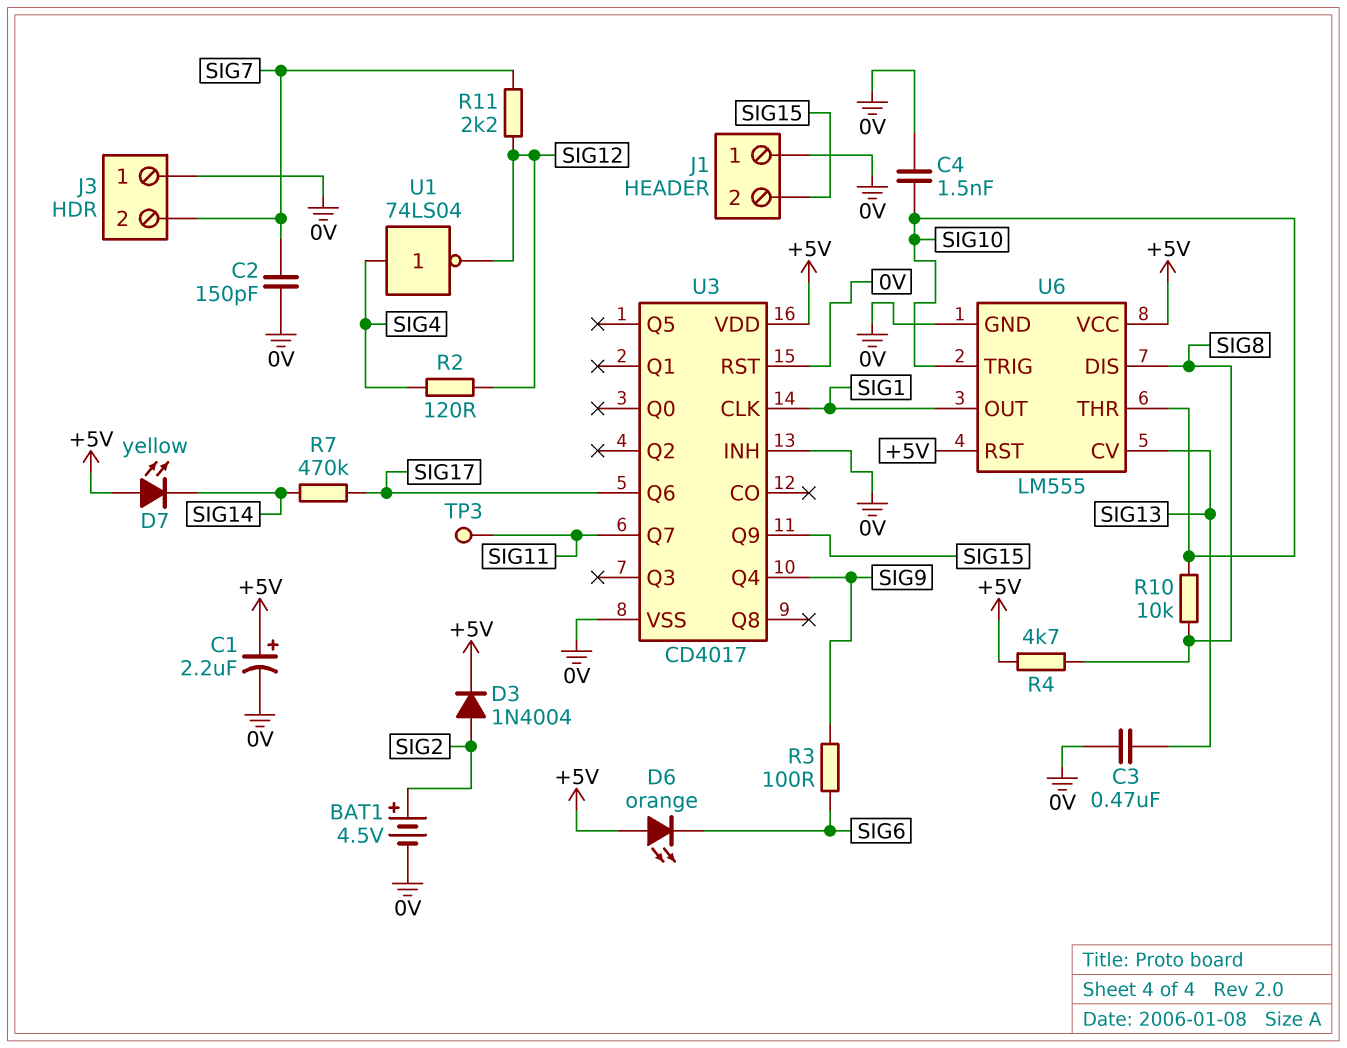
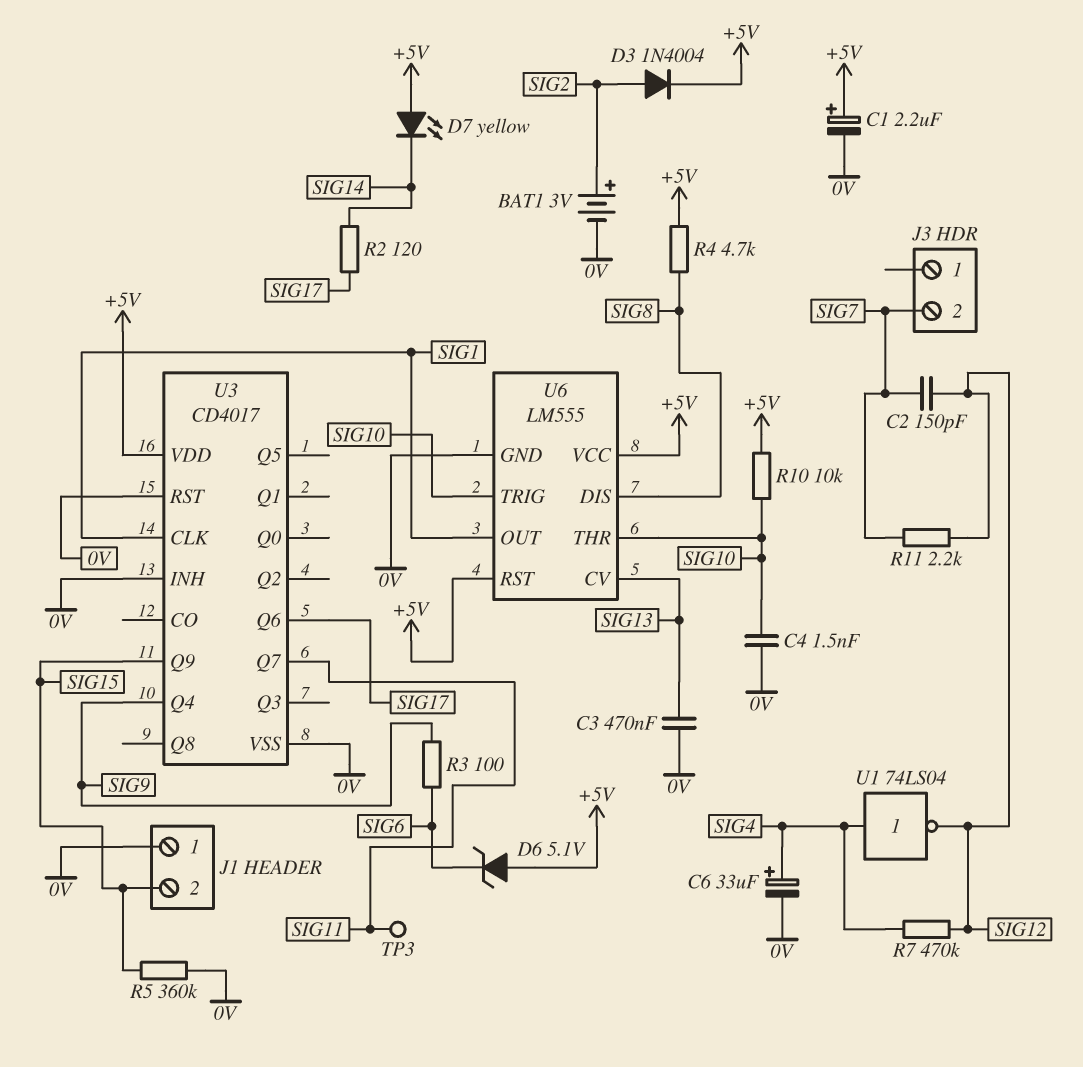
BAT1: 4.5V (plus SIG2, minus 0V) -> 3V (plus SIG2, minus 0V)
C2: 150pF (0V, SIG7) -> 150pF (SIG7, SIG12)
C6: none -> 33uF (plus SIG4, minus 0V)
D6: LED orange (A +5V, K SIG6) -> zener 5.1V (A +5V, K SIG6)
J3 pin 1: 0V -> none
R2: 120 (SIG4, SIG12) -> 120 (SIG14, SIG17)
R5: none -> 360k (0V, SIG15)
R7: 470k (SIG14, SIG17) -> 470k (SIG4, SIG12)
R10: 10k (SIG8, SIG10) -> 10k (+5V, SIG10)

